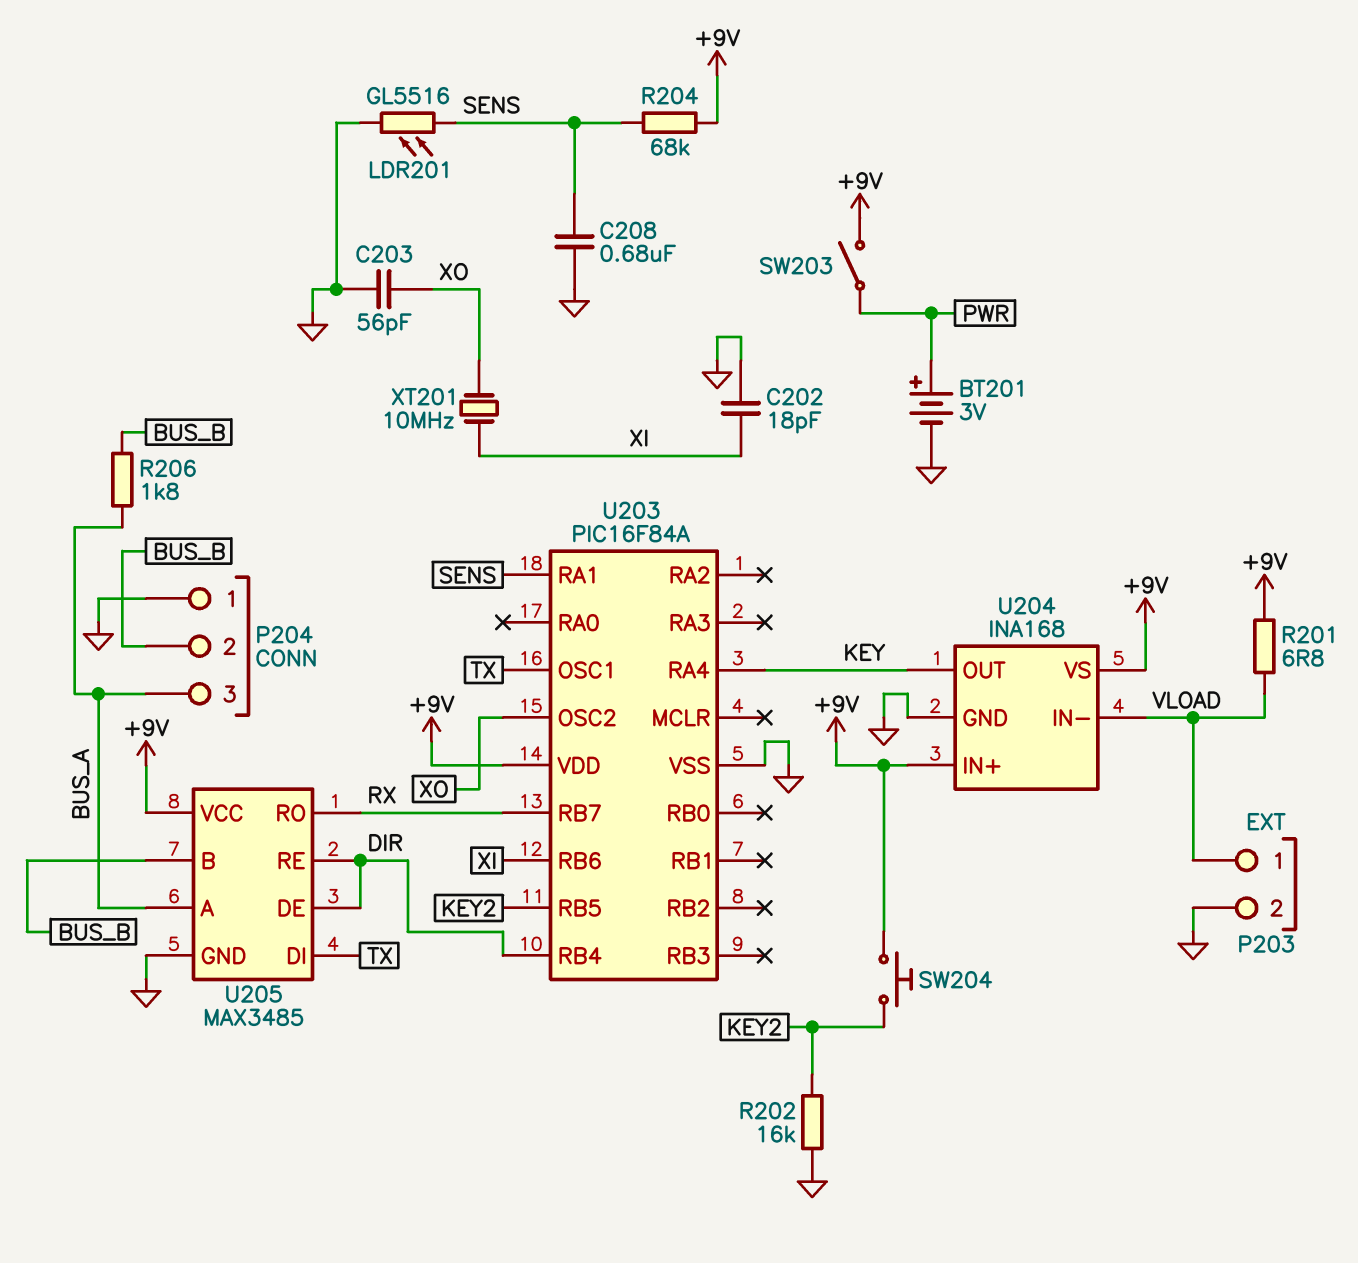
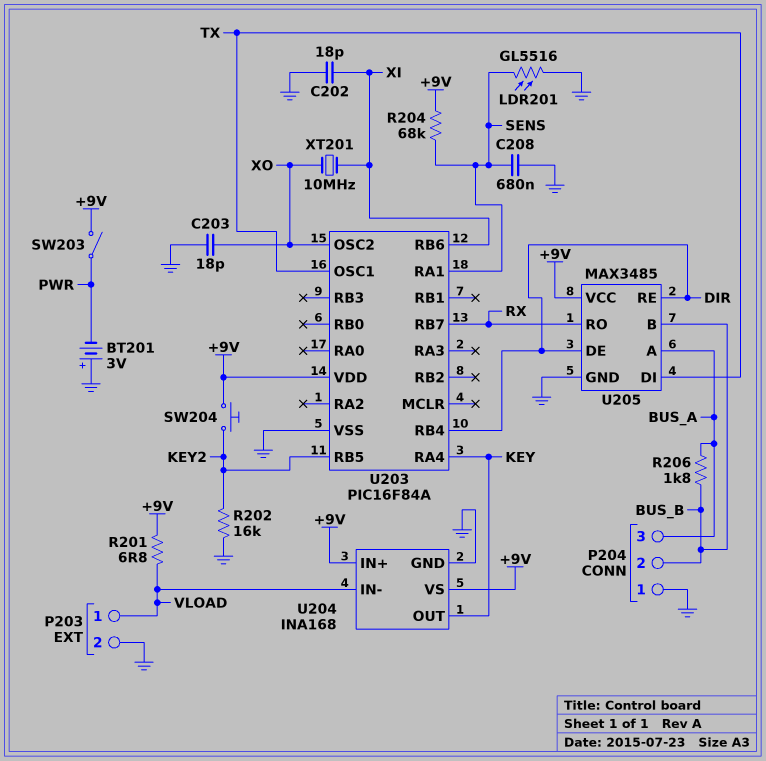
BT201: 3V (plus PWR, minus GND) -> 3V (plus GND, minus PWR)
C203: 56pF (GND, XO) -> 18pF (GND, XO)

